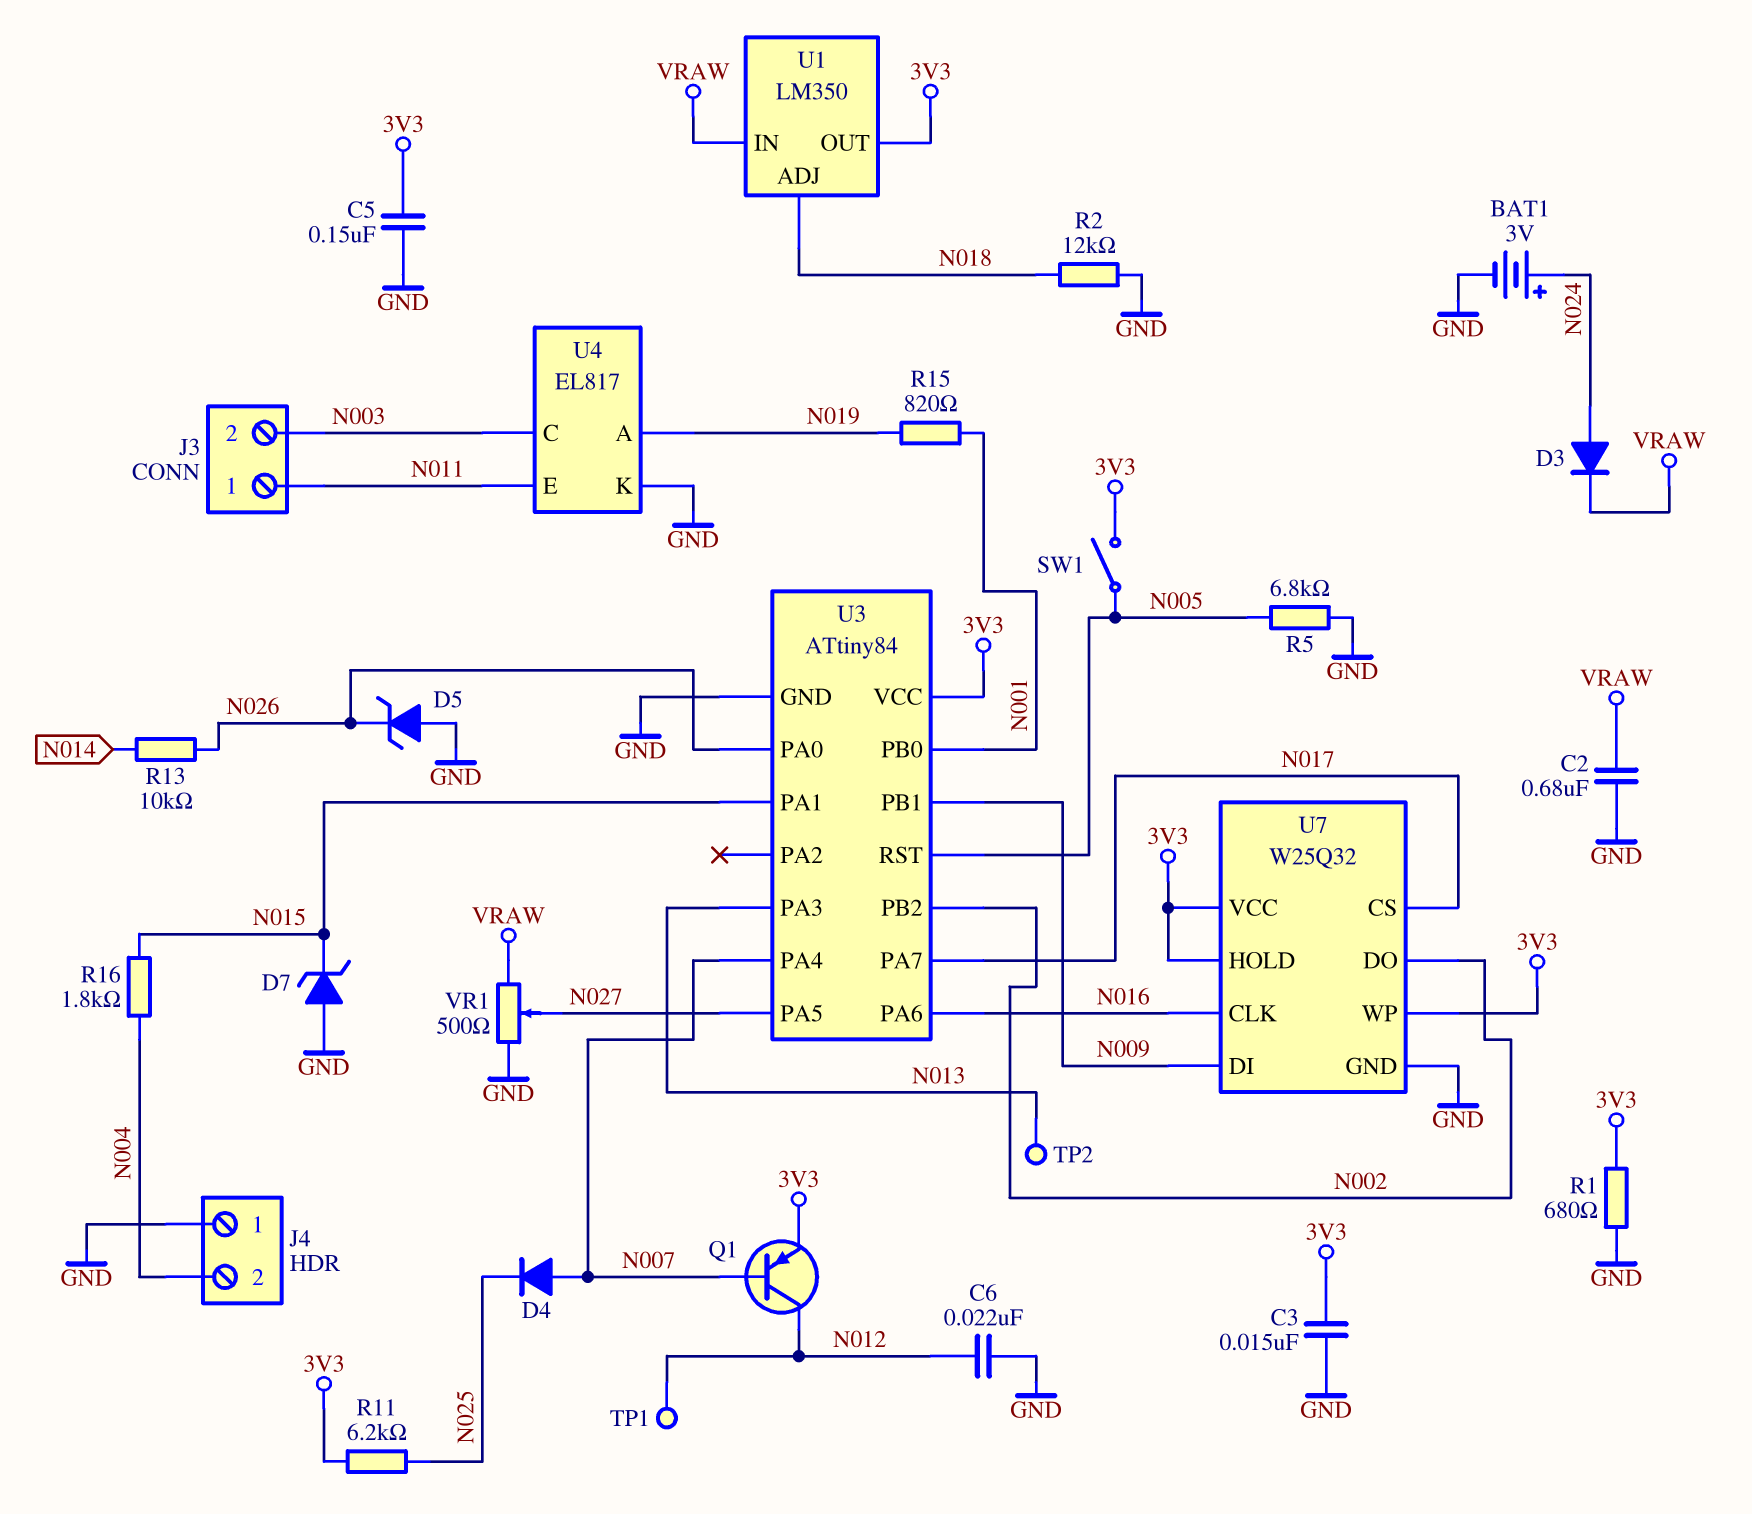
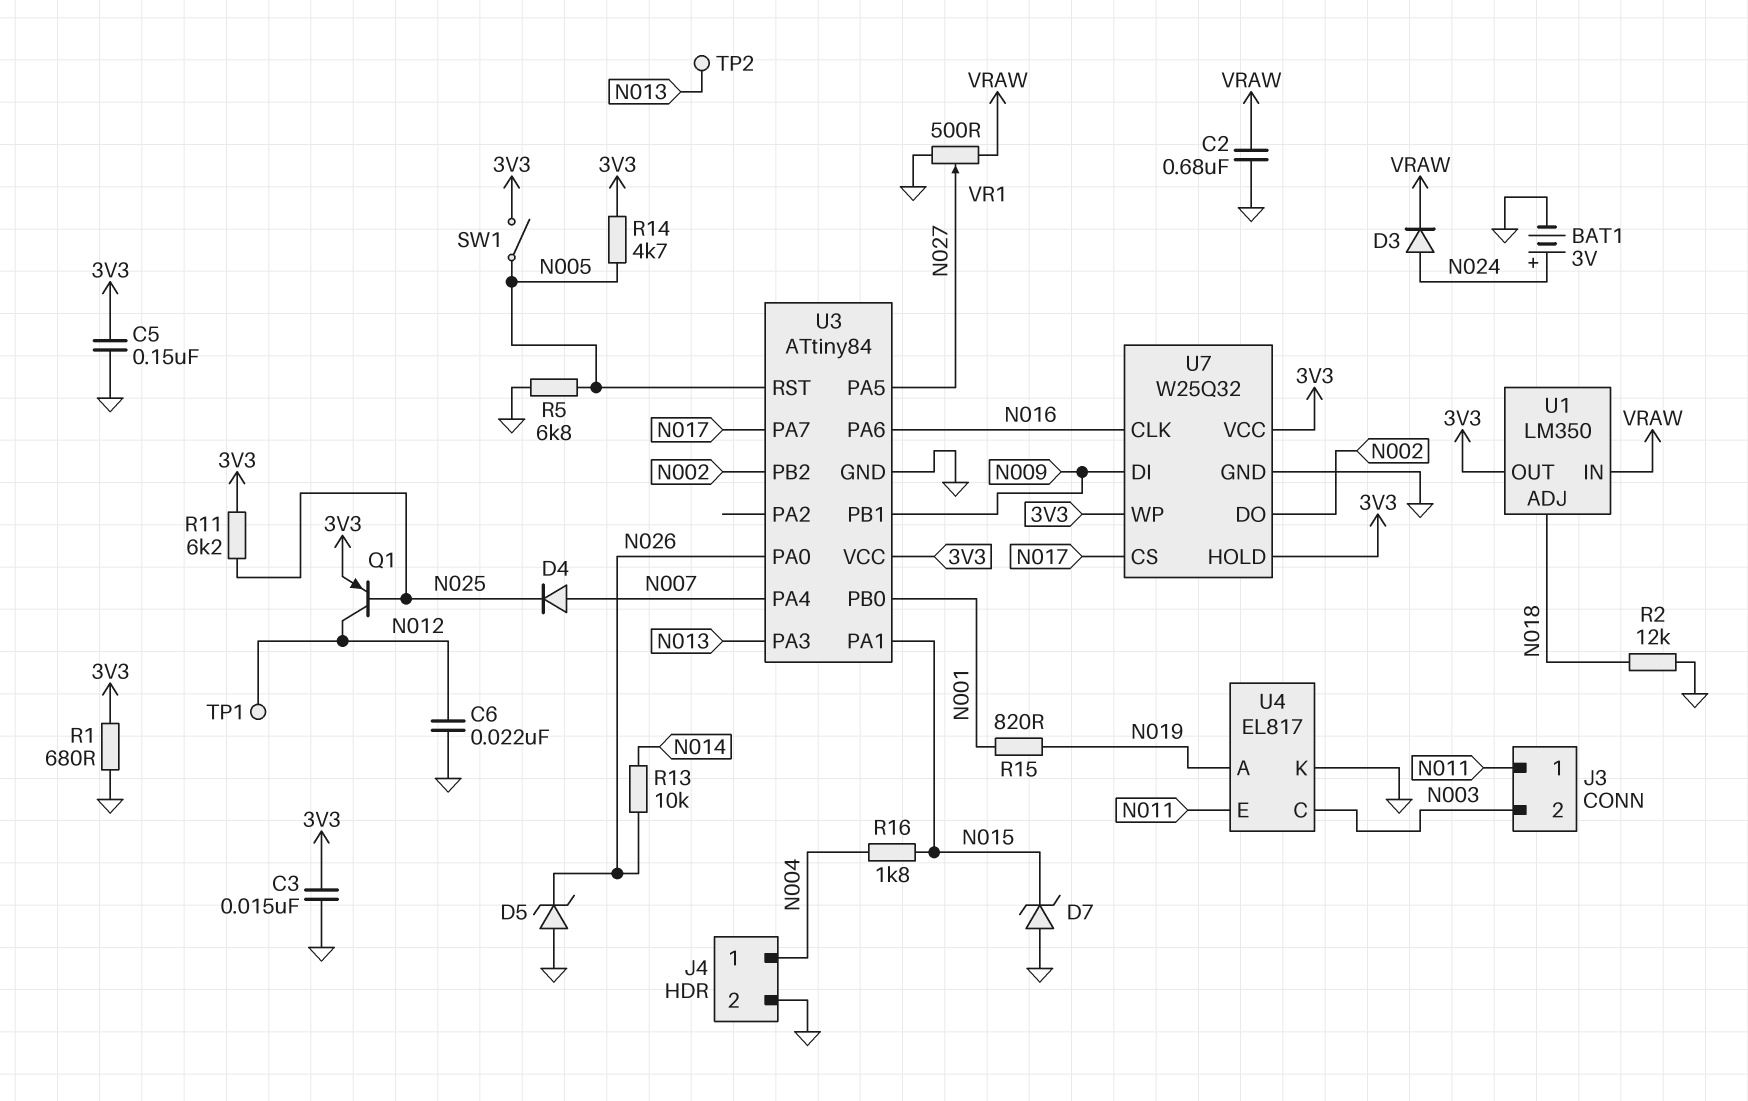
J4 pin 1: GND -> N004
J4 pin 2: N004 -> GND
Q1: PNP (B N007, C N012, E 3V3) -> PNP (B N025, C N012, E 3V3)
R14: none -> 4.7k (3V3, N005)

